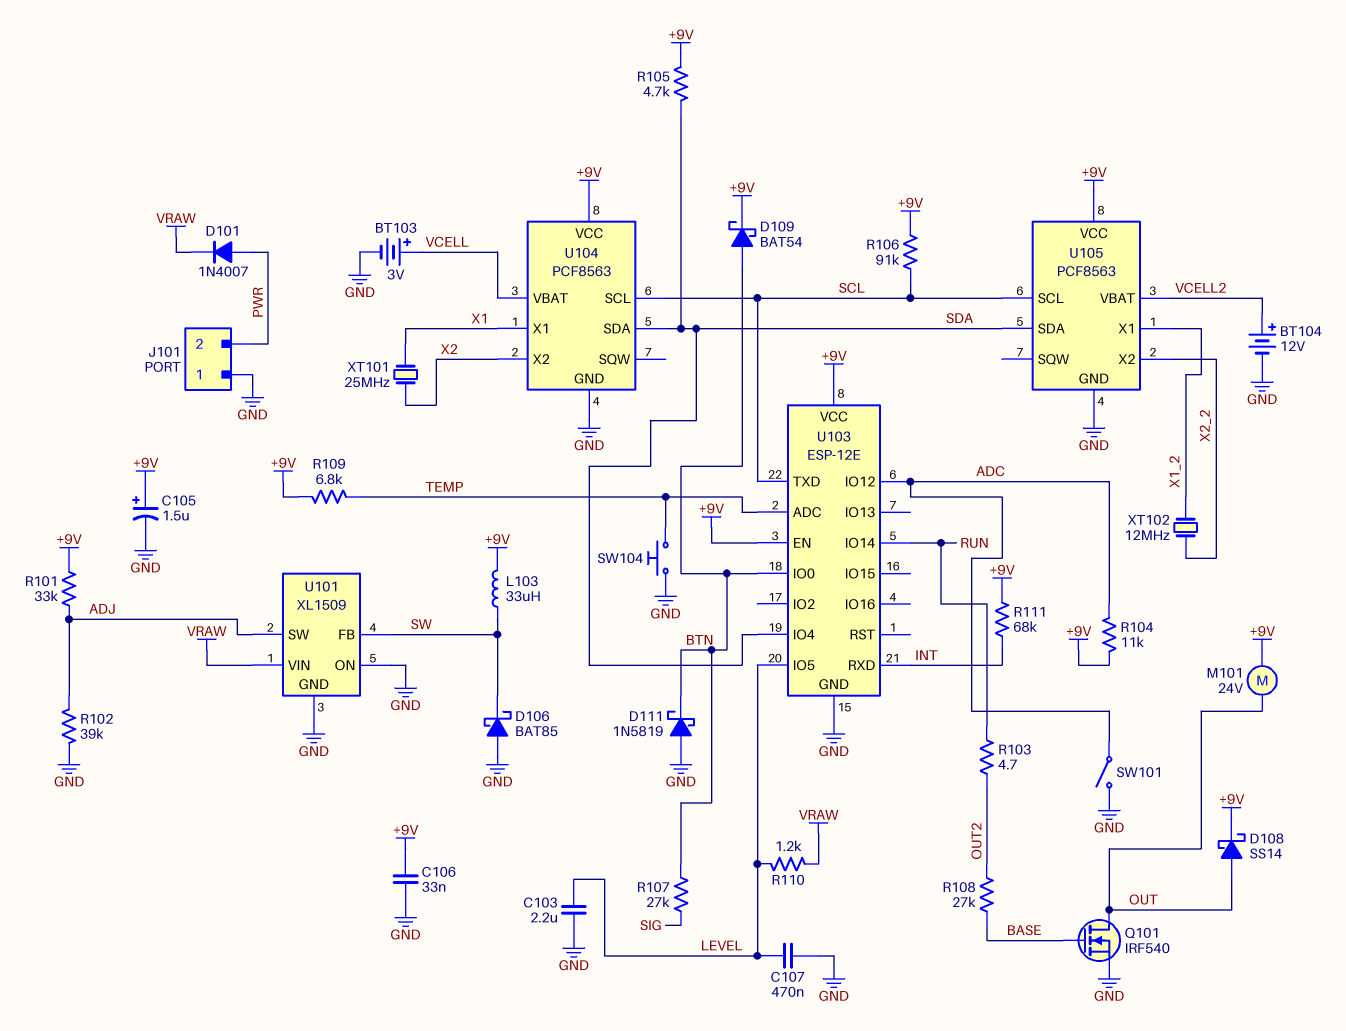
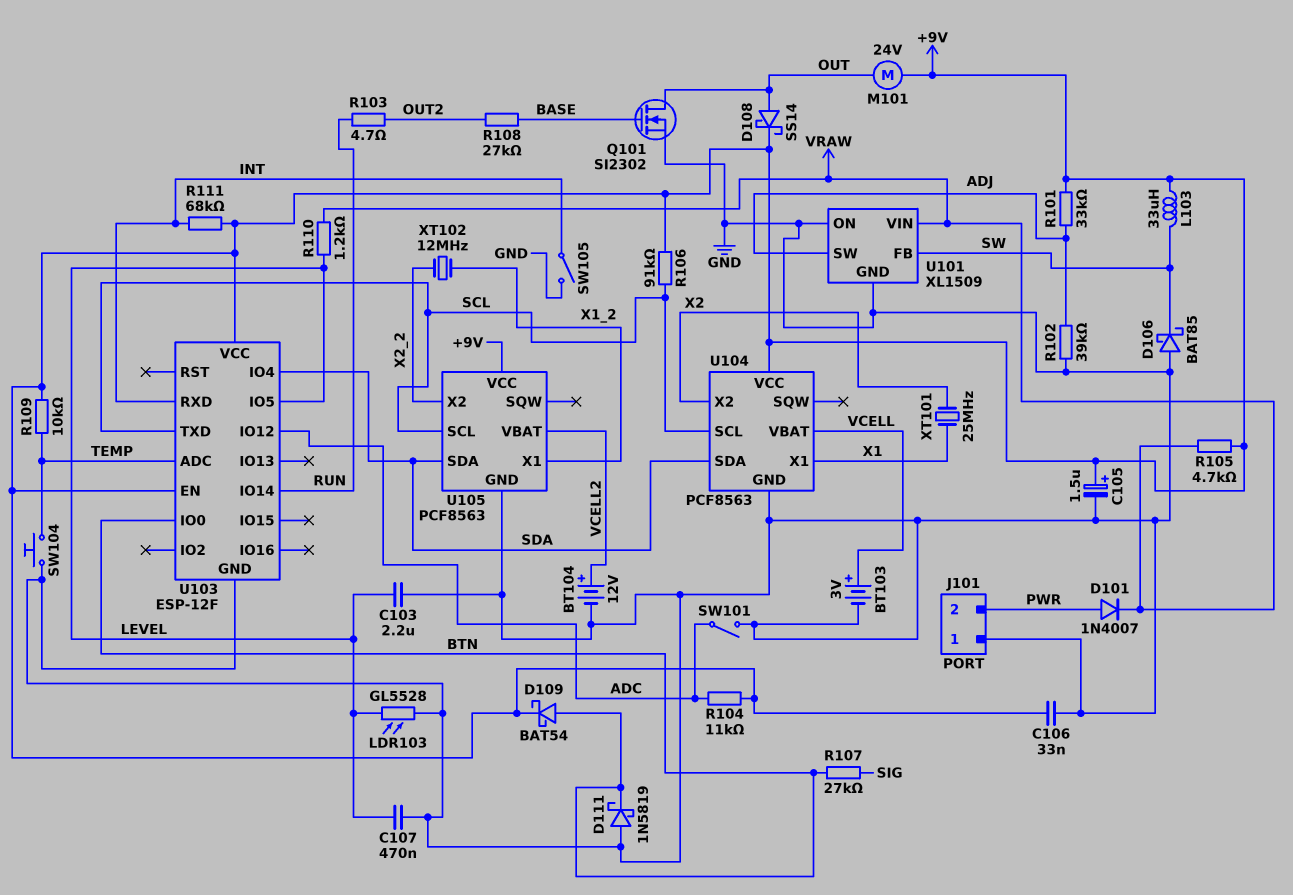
LDR103: none -> GL5528 (GND, LEVEL)
Q101: NMOS IRF540 (G BASE, D OUT, S GND) -> NMOS SI2302 (G BASE, D OUT, S GND)
R105: 4.7k (+9V, SDA) -> 4.7k (+9V, VRAW)
R109: 6.8k (+9V, TEMP) -> 10k (+9V, TEMP)
SW105: none -> switch (GND, INT)
U103: ESP-12E -> ESP-12F

